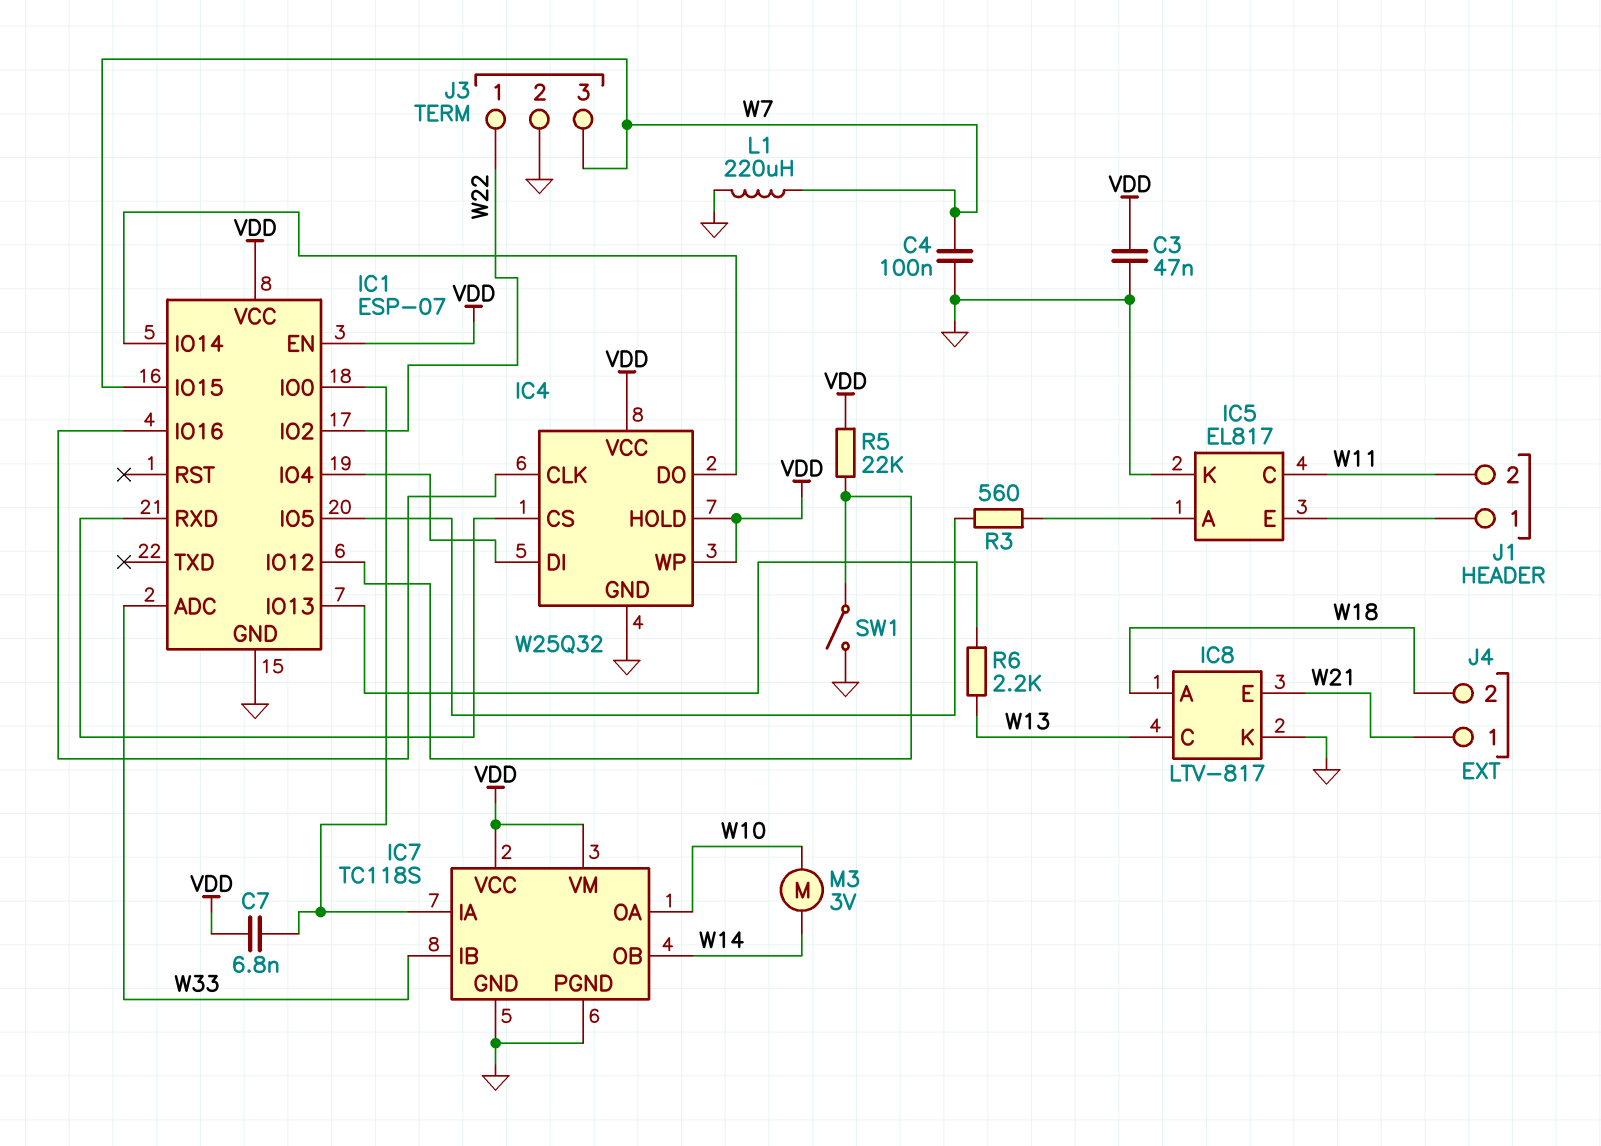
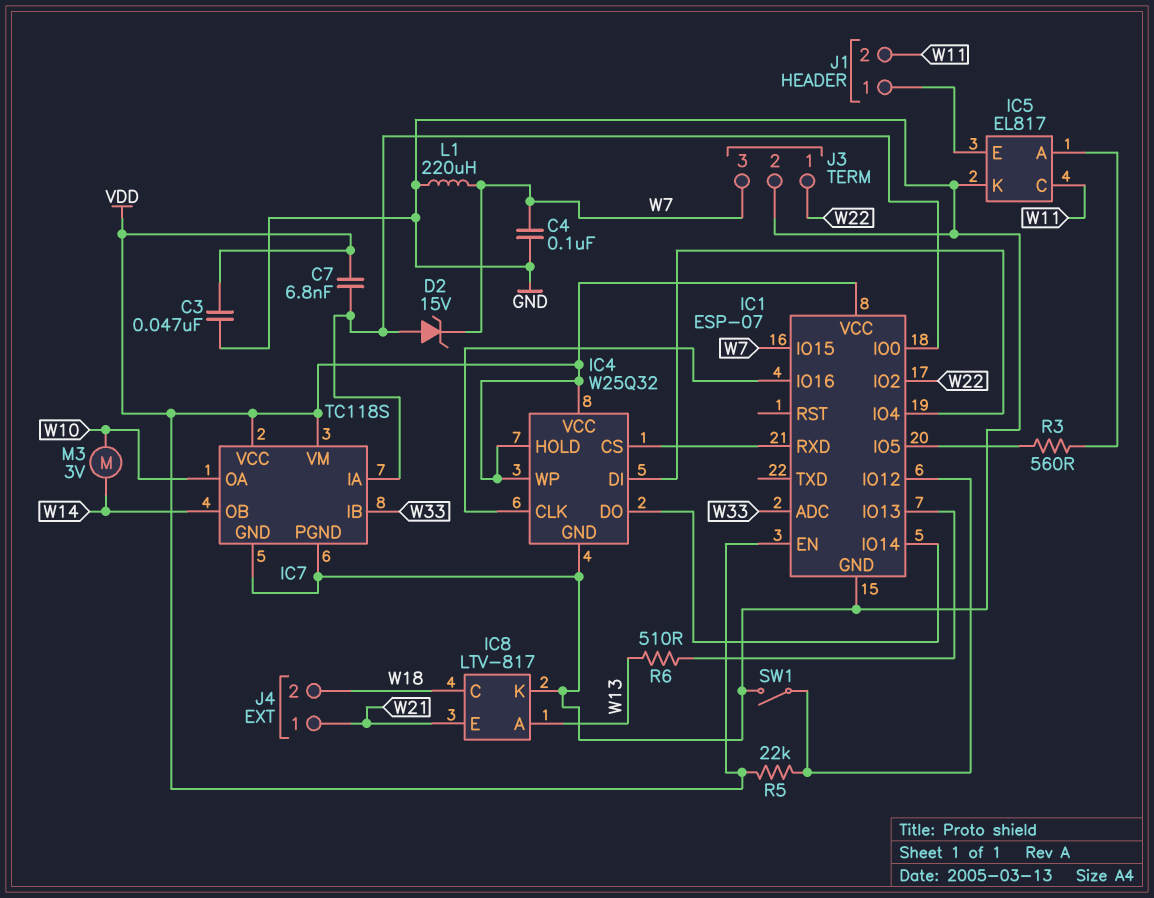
D2: none -> zener 15V (A IC1/IO0, K W7)
IC8 pin A: W18 -> W13
IC8 pin C: W13 -> W18
R6: 2.2k (IC1/IO13, W13) -> 510 (IC1/IO13, W13)

